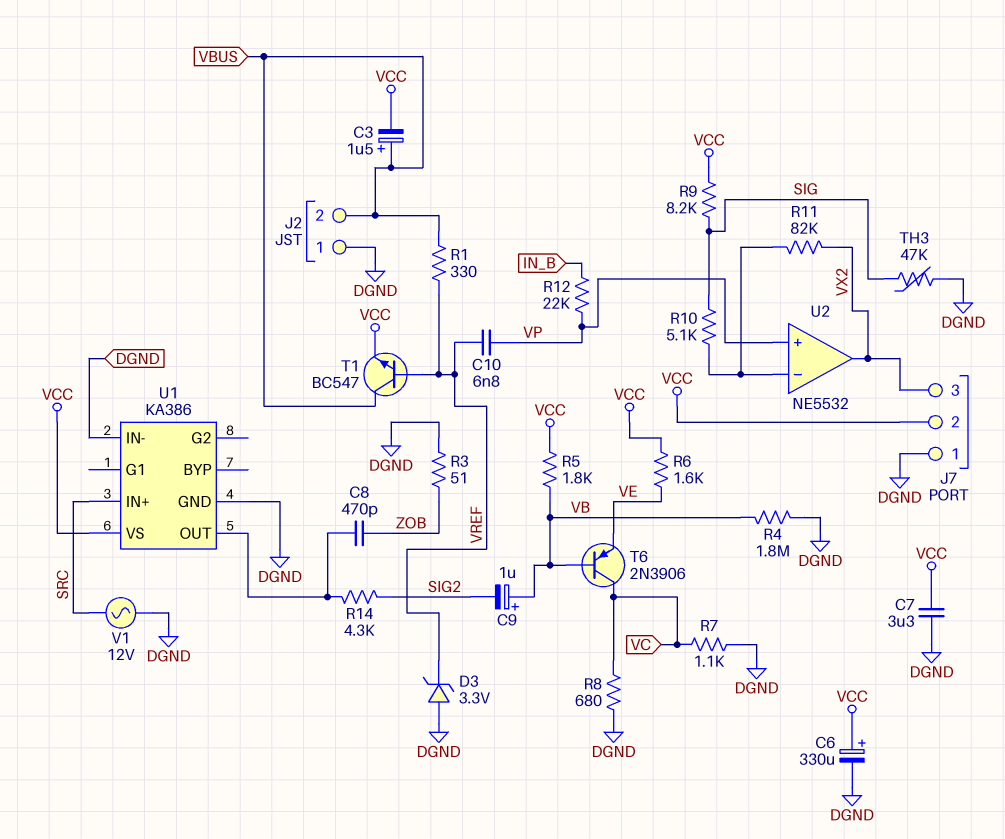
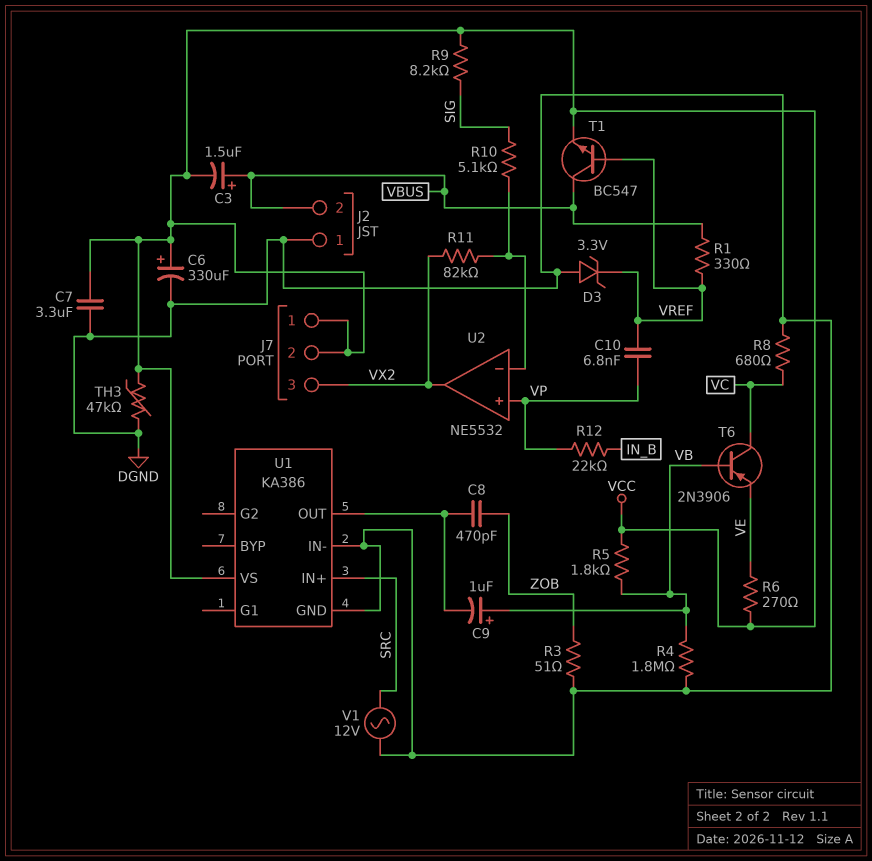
C9: 1uF (plus VB, minus SIG2) -> 1uF (plus VB, minus U1/OUT)
J7 pin 1: DGND -> VCC
R6: 1.6k (VCC, VE) -> 270 (VCC, VE)
R7: 1.1k (DGND, VC) -> none
R14: 4.3k (SIG2, U1/OUT) -> none
TH3: 47k (DGND, SIG) -> 47k (DGND, VCC)

